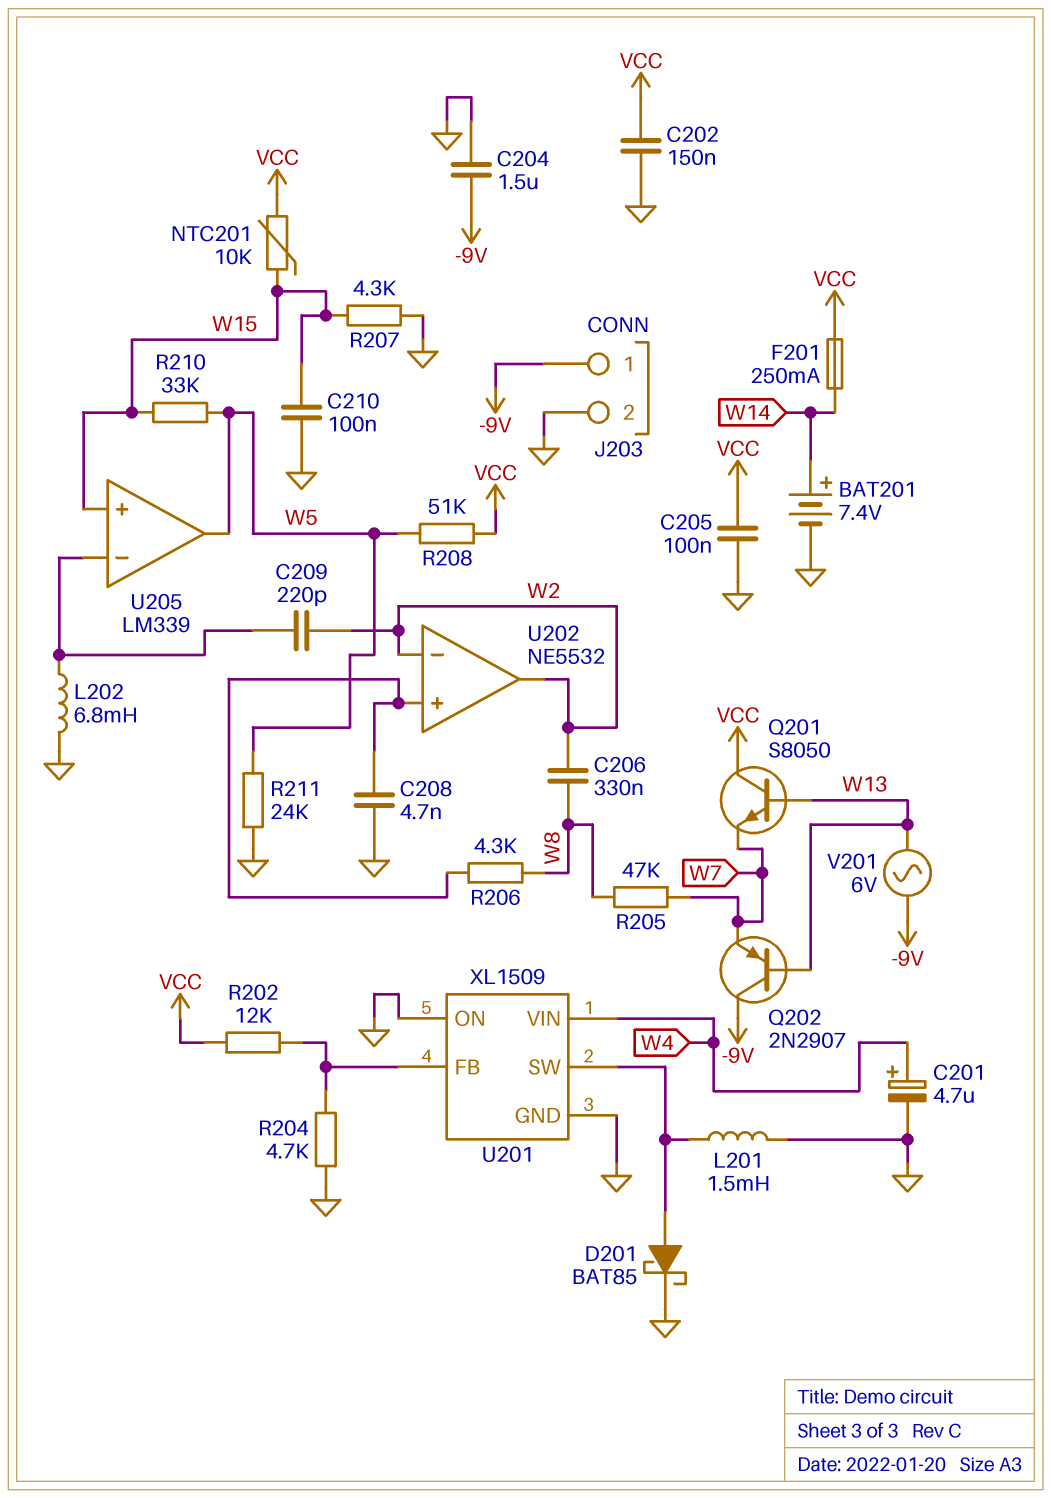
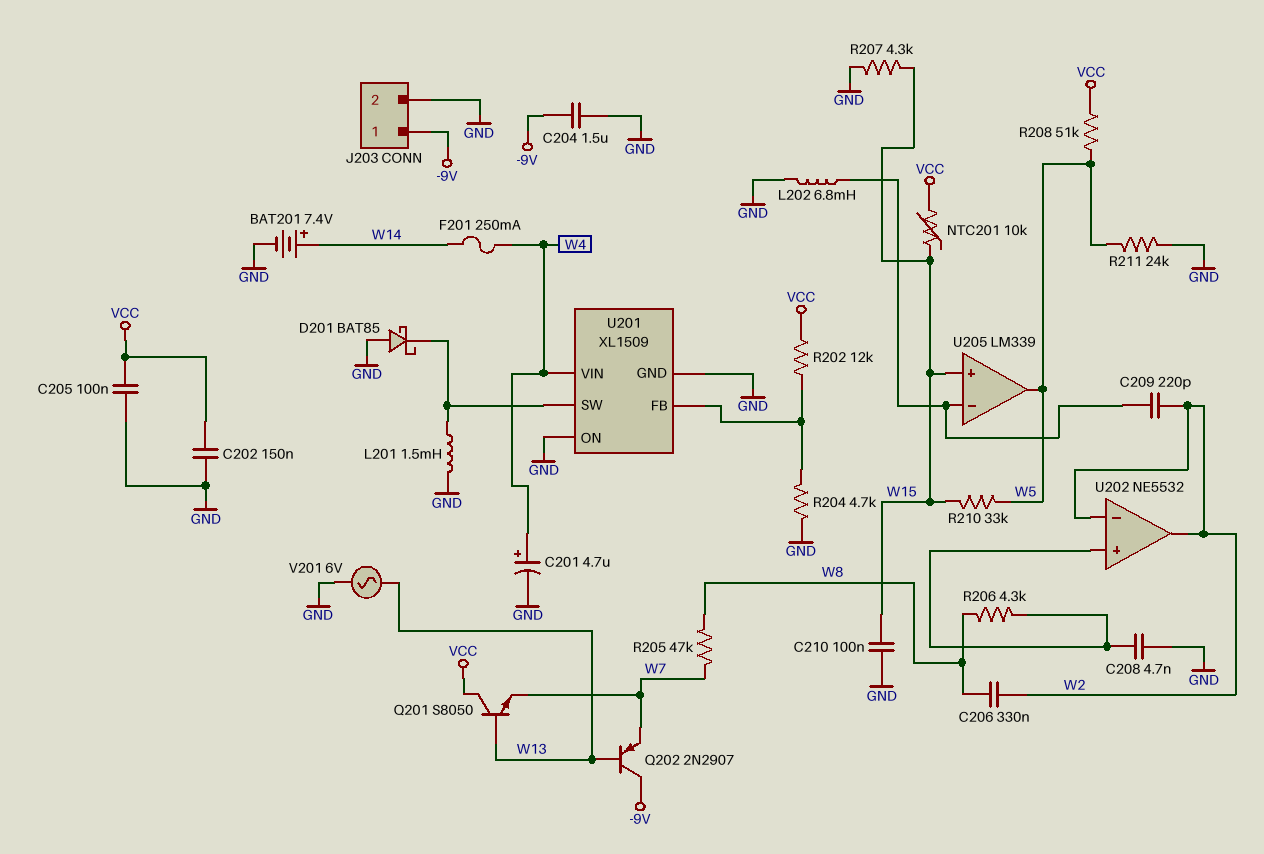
D201: schottky BAT85 (A U201/SW, K GND) -> schottky BAT85 (A GND, K U201/SW)
F201: 250mA (VCC, W14) -> 250mA (W4, W14)
V201: AC 6V (-9V, W13) -> AC 6V (GND, W13)

